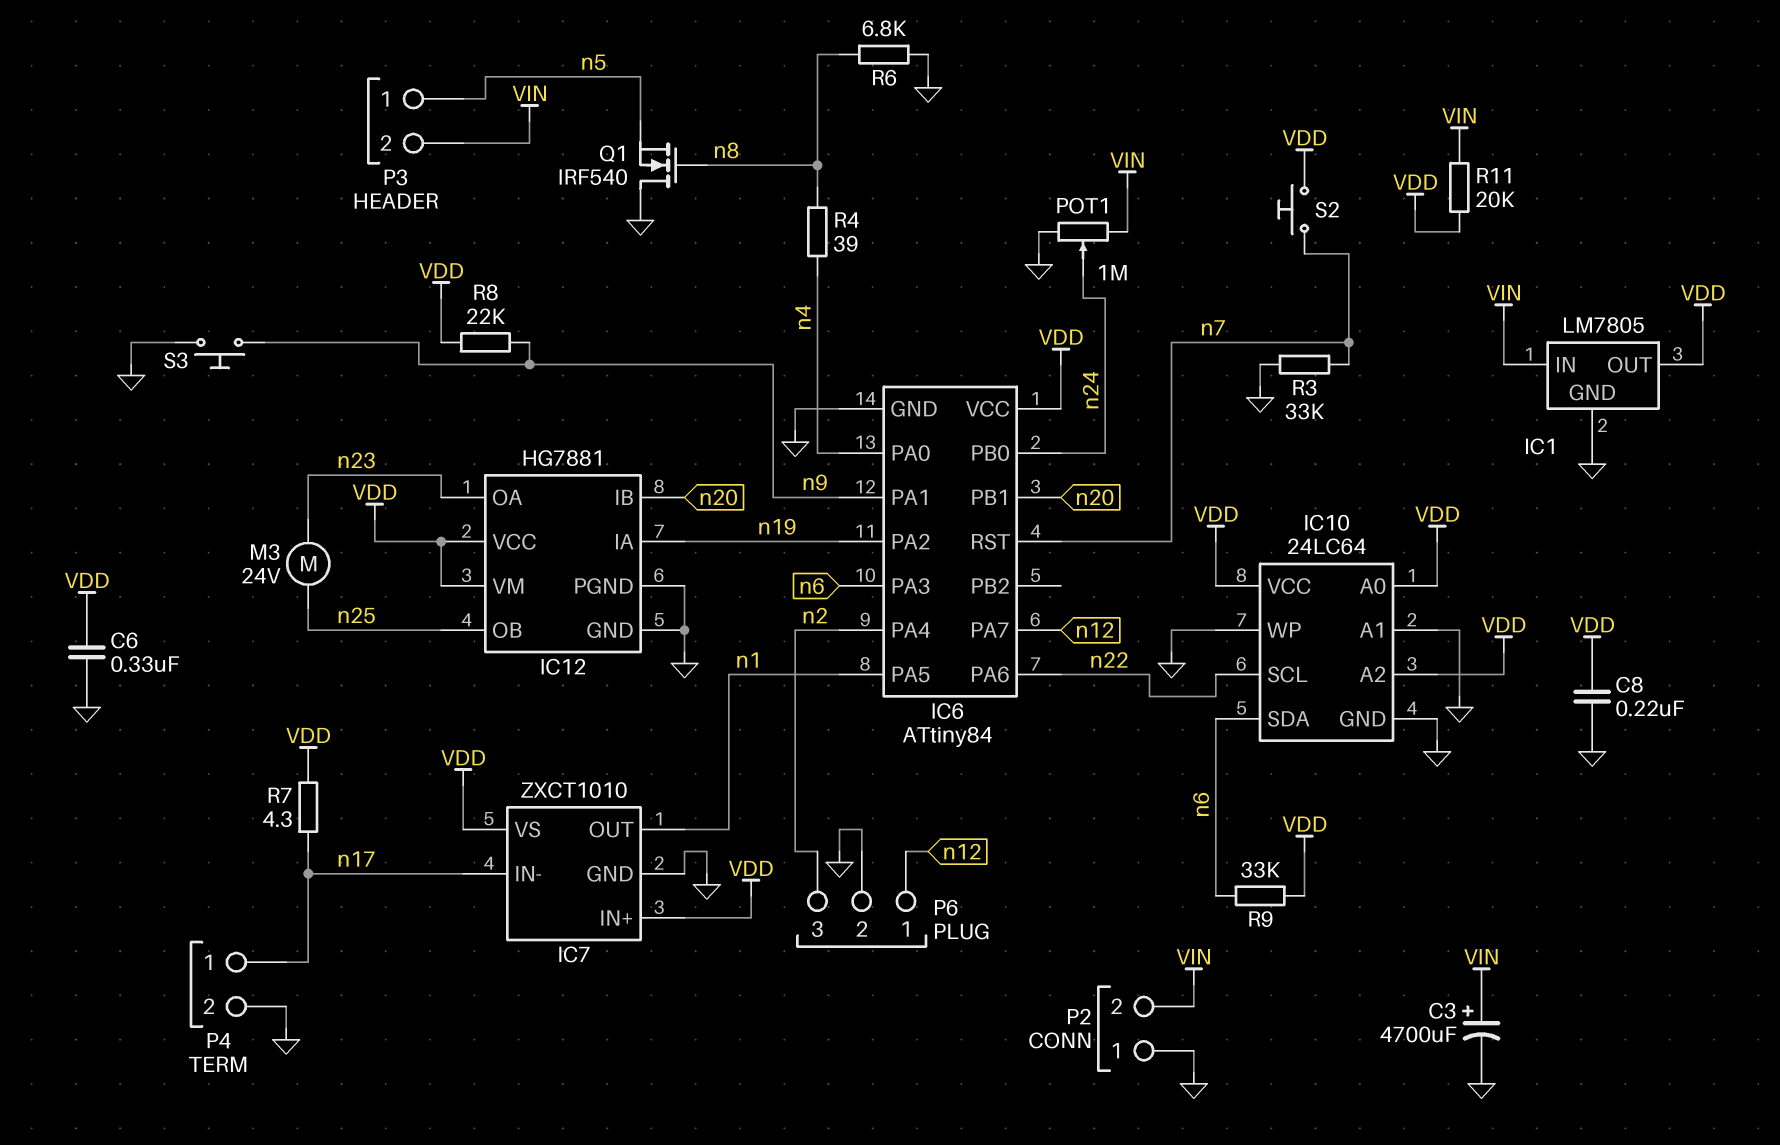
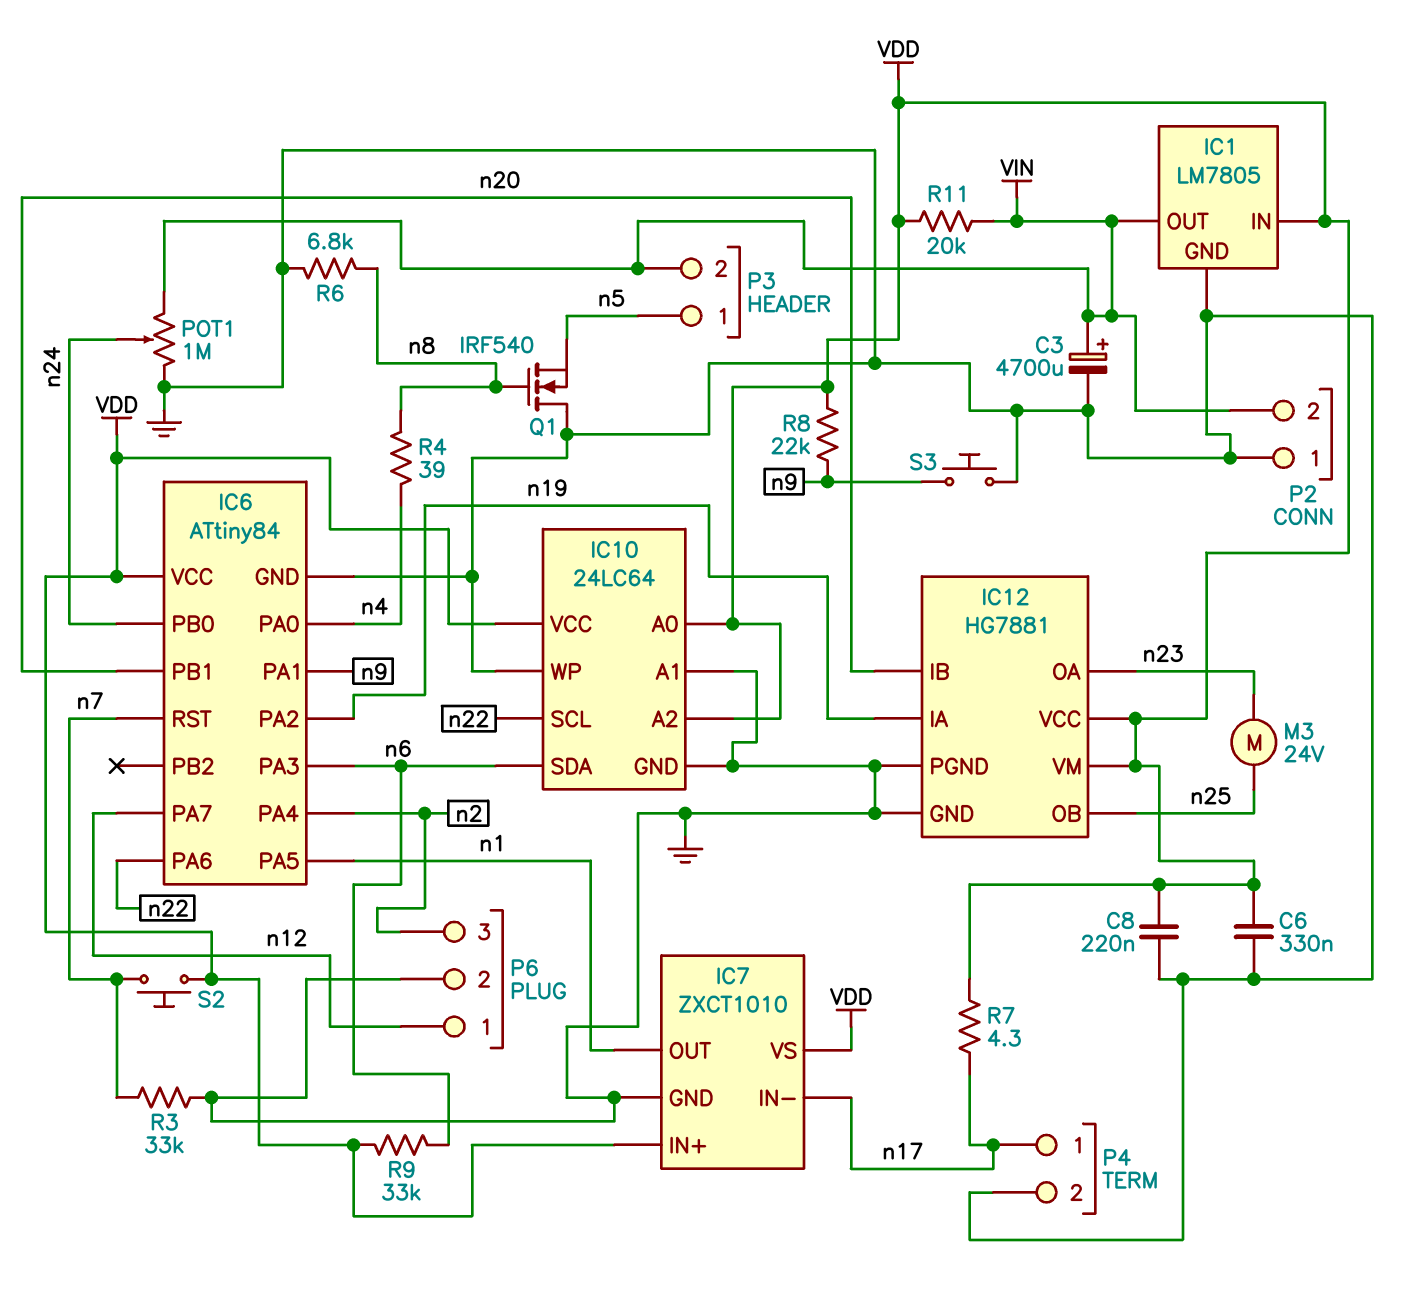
IC1 pin IN: VIN -> VDD
IC1 pin OUT: VDD -> VIN

